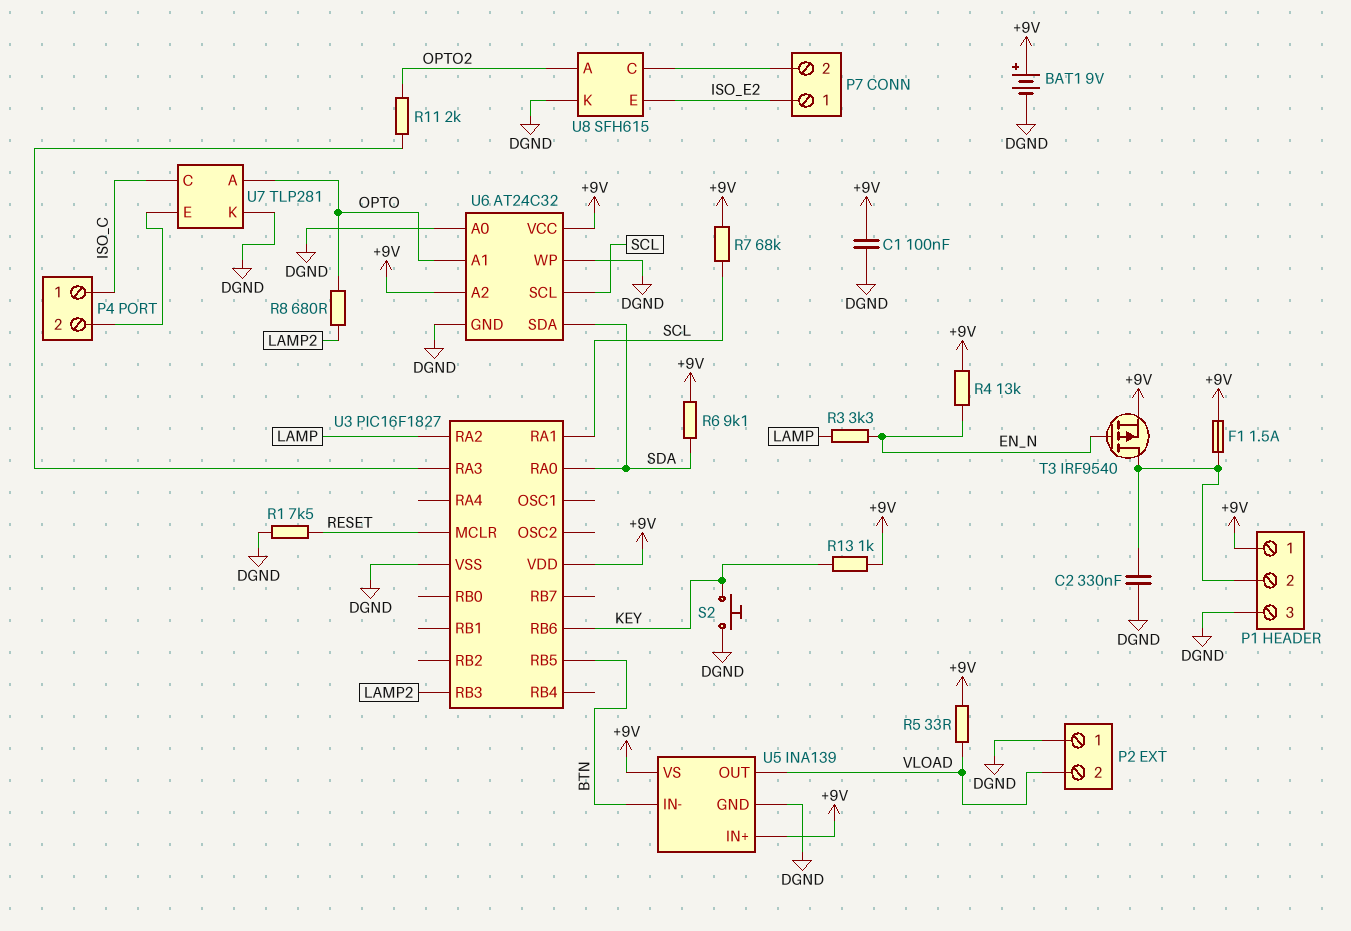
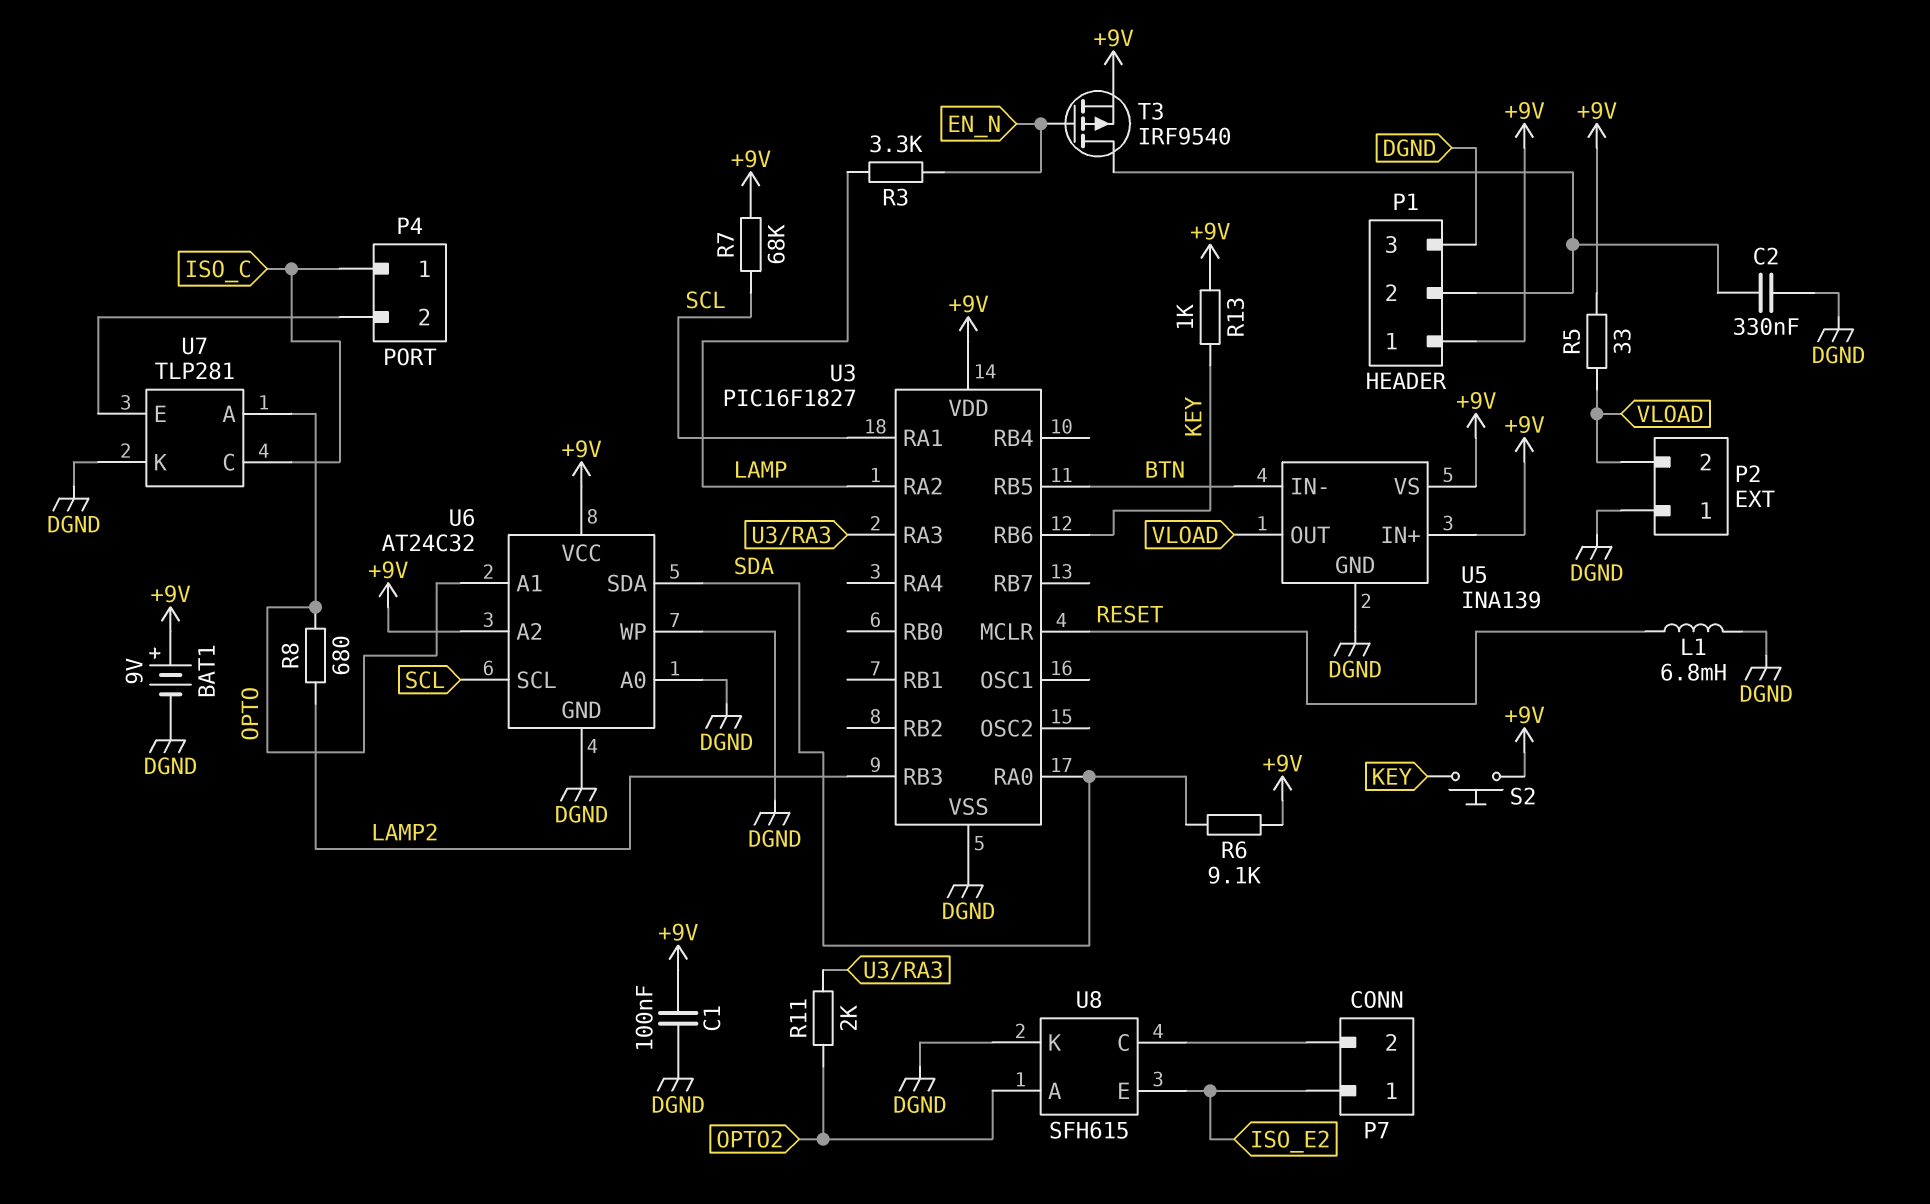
F1: 1.5A (+9V, P1/2) -> none
L1: none -> 6.8mH (DGND, RESET)
R1: 7.5k (DGND, RESET) -> none
R4: 13k (+9V, EN_N) -> none
S2: button (DGND, KEY) -> button (+9V, KEY)

